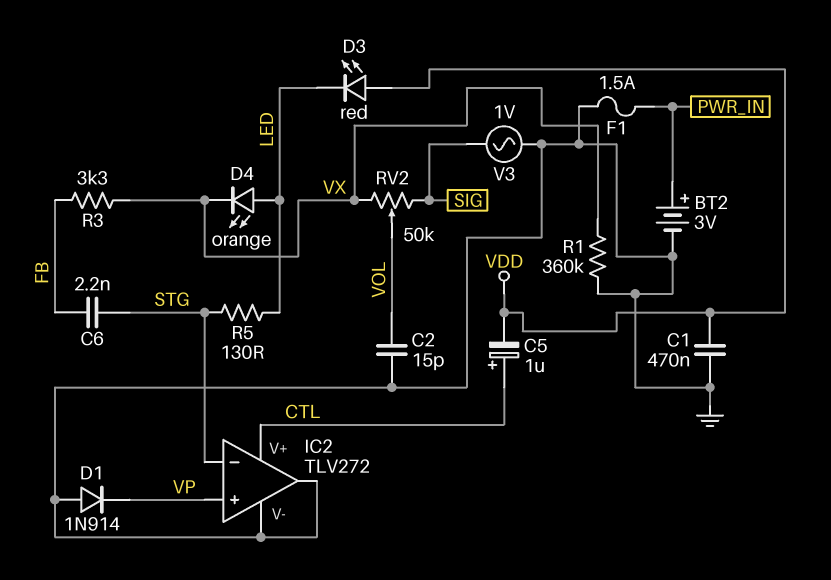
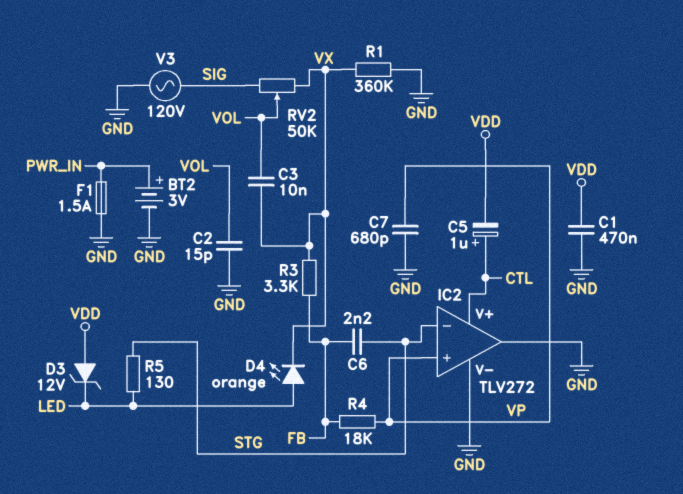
C3: none -> 10nF (VOL, VX)
C7: none -> 680pF (GND, VP)
D1: diode 1N914 (A GND, K VP) -> none
D3: LED red (A VDD, K LED) -> zener 12V (A VDD, K LED)
R4: none -> 18k (FB, VP)
V3: AC 1V (GND, SIG) -> AC 120V (GND, SIG)

